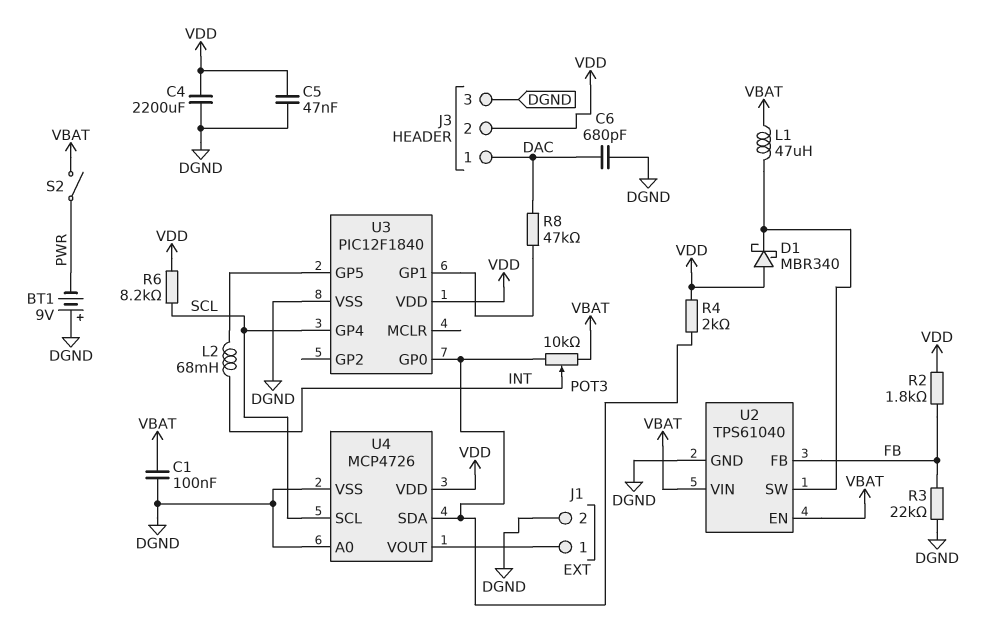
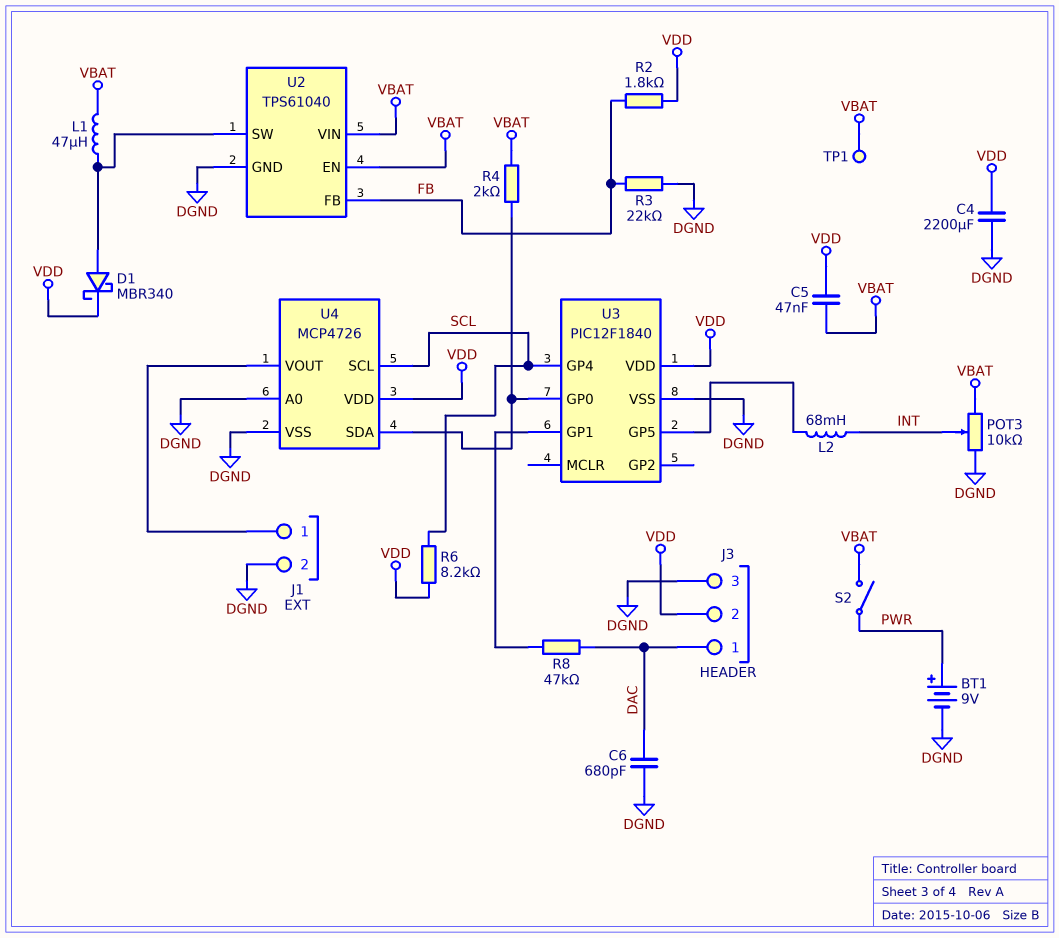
BT1: 9V (plus DGND, minus PWR) -> 9V (plus PWR, minus DGND)
C1: 100nF (DGND, VBAT) -> none
C5: 47nF (DGND, VDD) -> 47nF (VBAT, VDD)
D1: schottky MBR340 (A VDD, K U2/SW) -> schottky MBR340 (A U2/SW, K VDD)
POT3: 10k (U3/GP0, VBAT, wiper INT) -> 10k (DGND, VBAT, wiper INT)
R4: 2k (U3/GP0, VDD) -> 2k (U3/GP0, VBAT)
TP1: none -> test point (VBAT)

